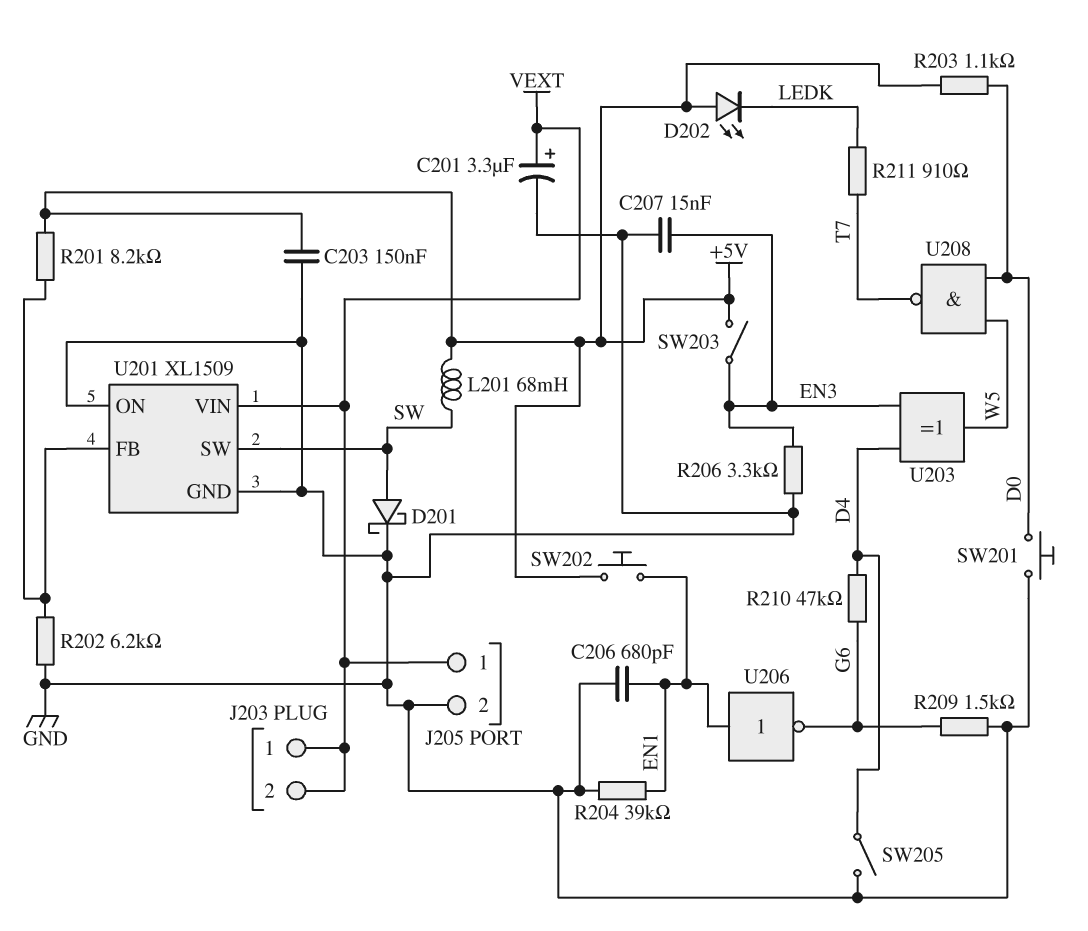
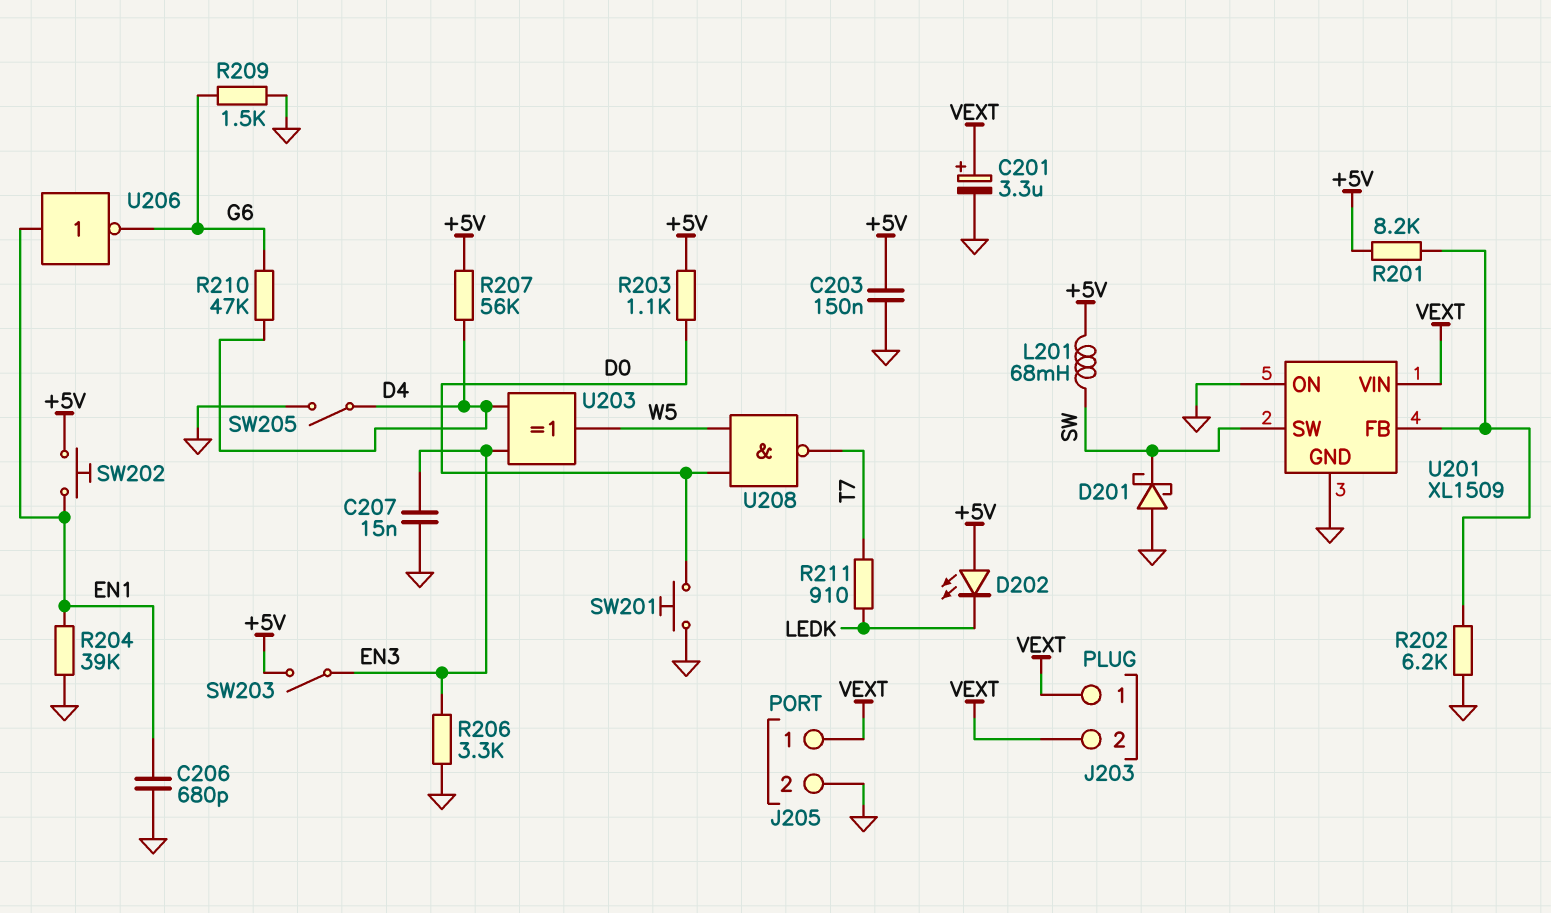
D201: schottky (A SW, K GND) -> schottky (A GND, K SW)
R207: none -> 56k (+5V, D4)

